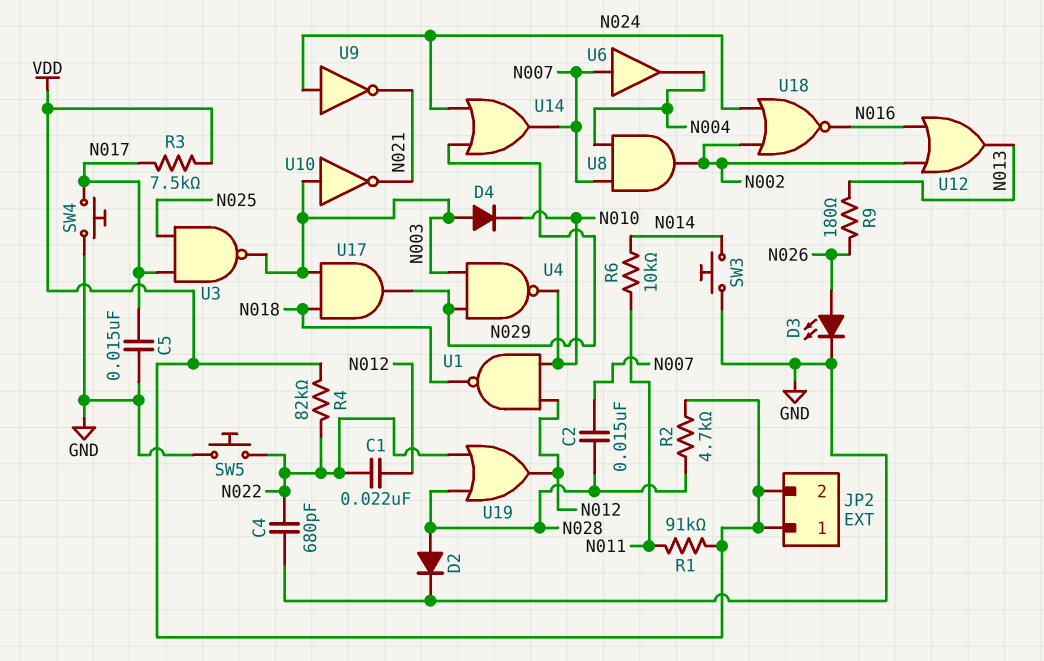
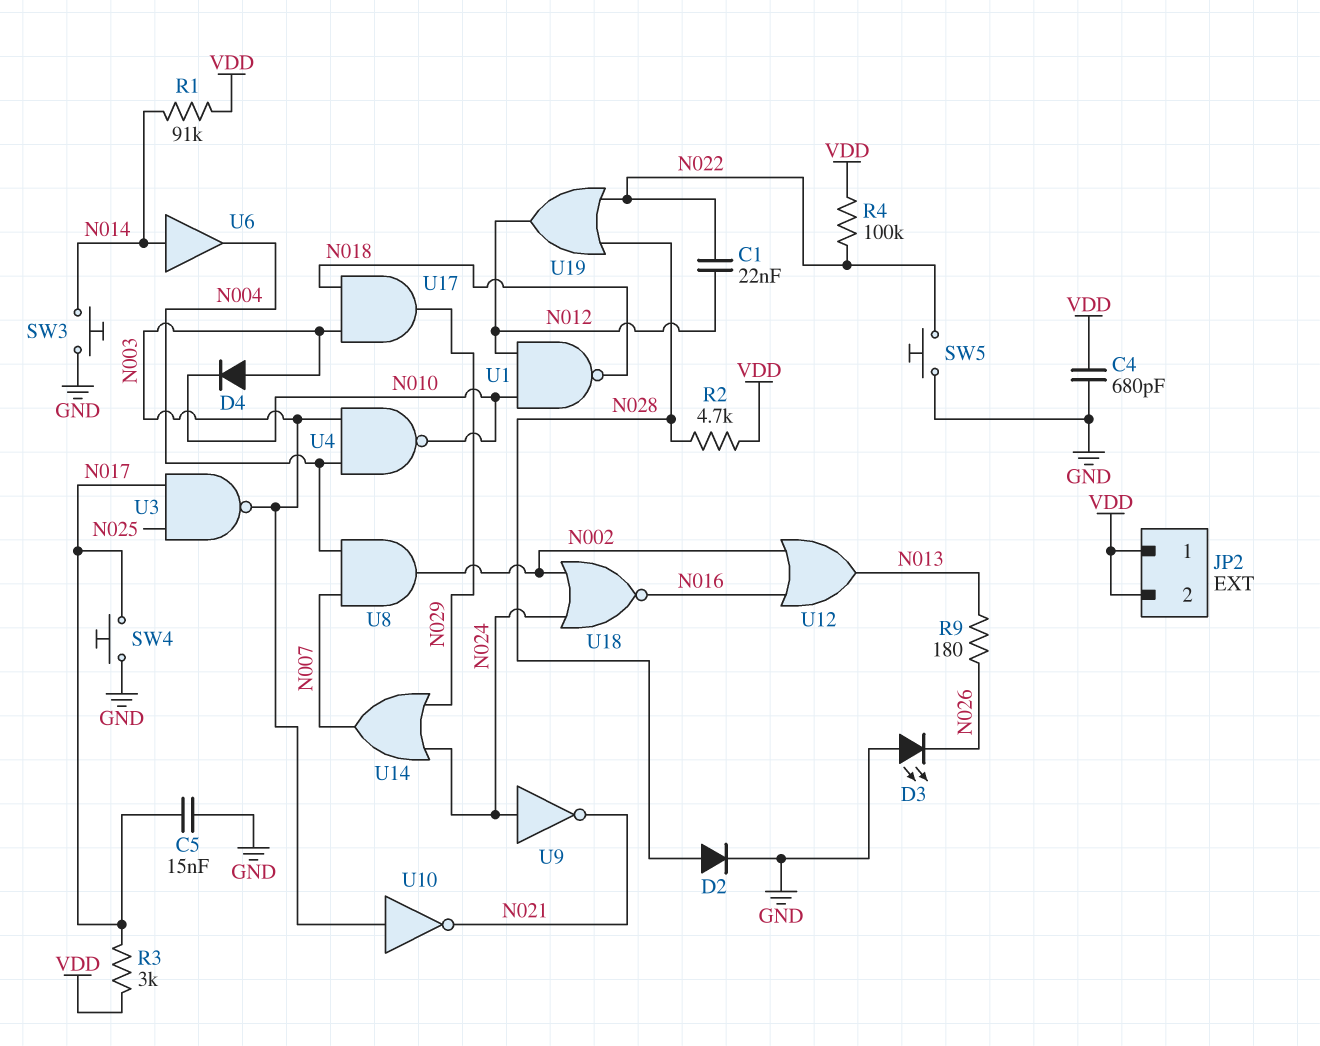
C2: 15nF (N007, N028) -> none
C4: 680pF (GND, N022) -> 680pF (GND, VDD)
D3: LED (A N026, K GND) -> LED (A GND, K N026)
R1: 91k (N011, VDD) -> 91k (N014, VDD)
R3: 7.5k (N017, VDD) -> 3k (N017, VDD)
R4: 82k (N022, VDD) -> 100k (N022, VDD)
R6: 10k (N011, N014) -> none
U4: NAND (in N003, in N029, out N010) -> NAND (in N003, in N004, out N010)
U6: buffer (in N007, out N004) -> buffer (in N014, out N004)

